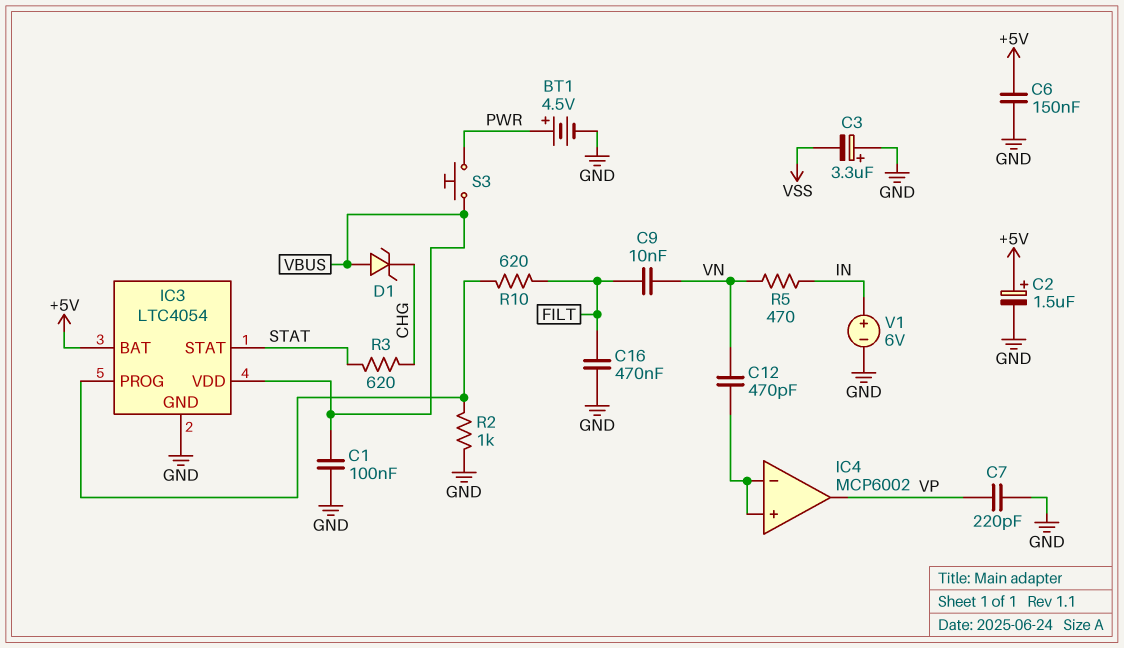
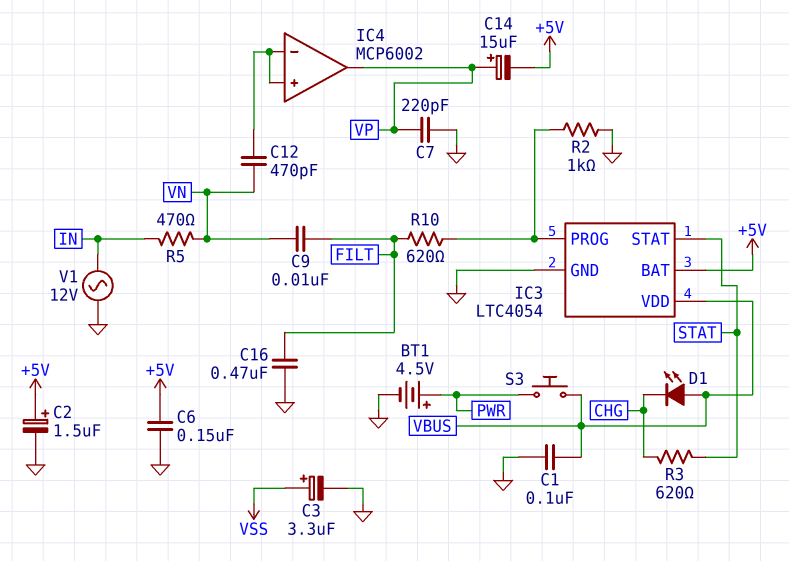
C3: 3.3uF (plus GND, minus VSS) -> 3.3uF (plus VSS, minus GND)
C14: none -> 15uF (plus VP, minus +5V)
D1: zener (A VBUS, K CHG) -> LED (A VBUS, K CHG)
V1: 6V (plus IN, minus GND) -> AC 12V (GND, IN)

